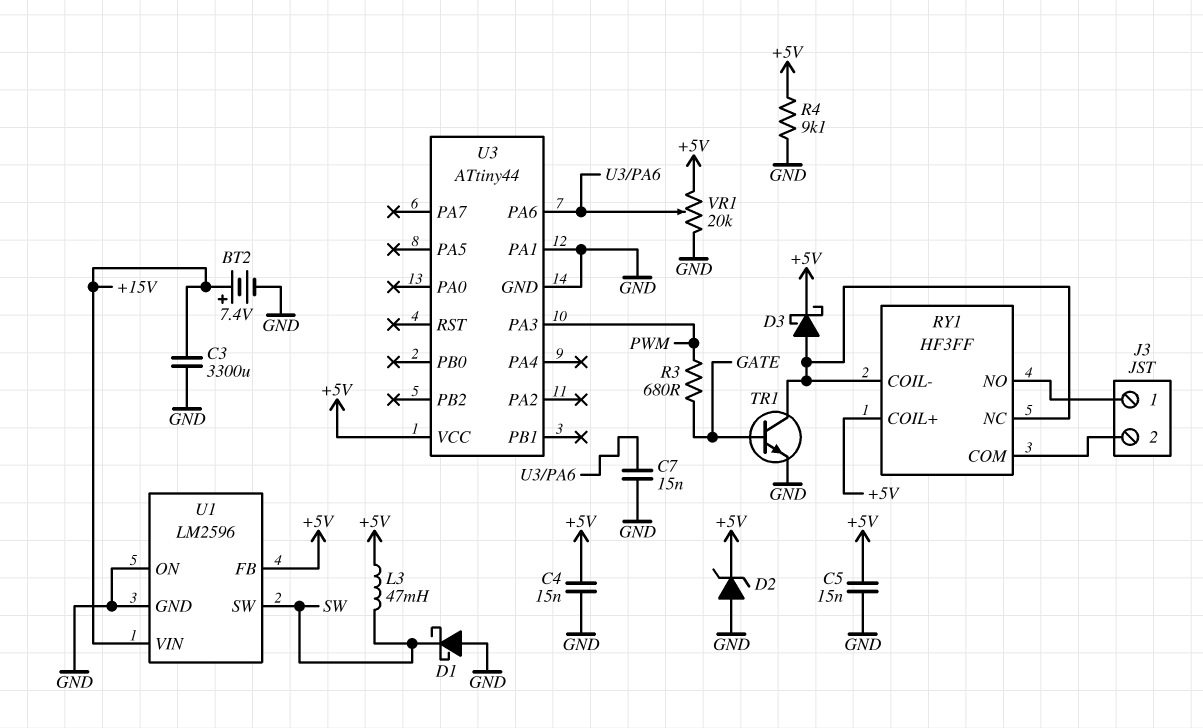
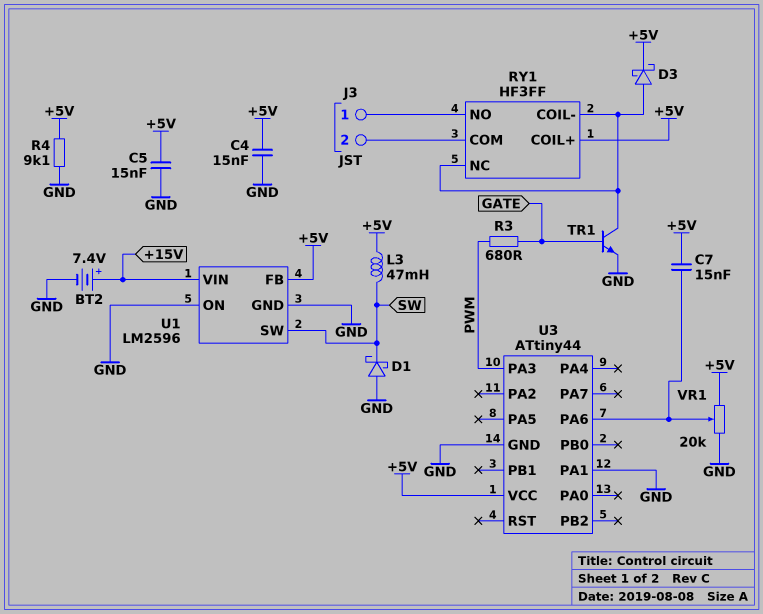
C3: 3300uF (+15V, GND) -> none
C7: 15nF (GND, U3/PA6) -> 15nF (+5V, U3/PA6)
D2: zener (A GND, K +5V) -> none

